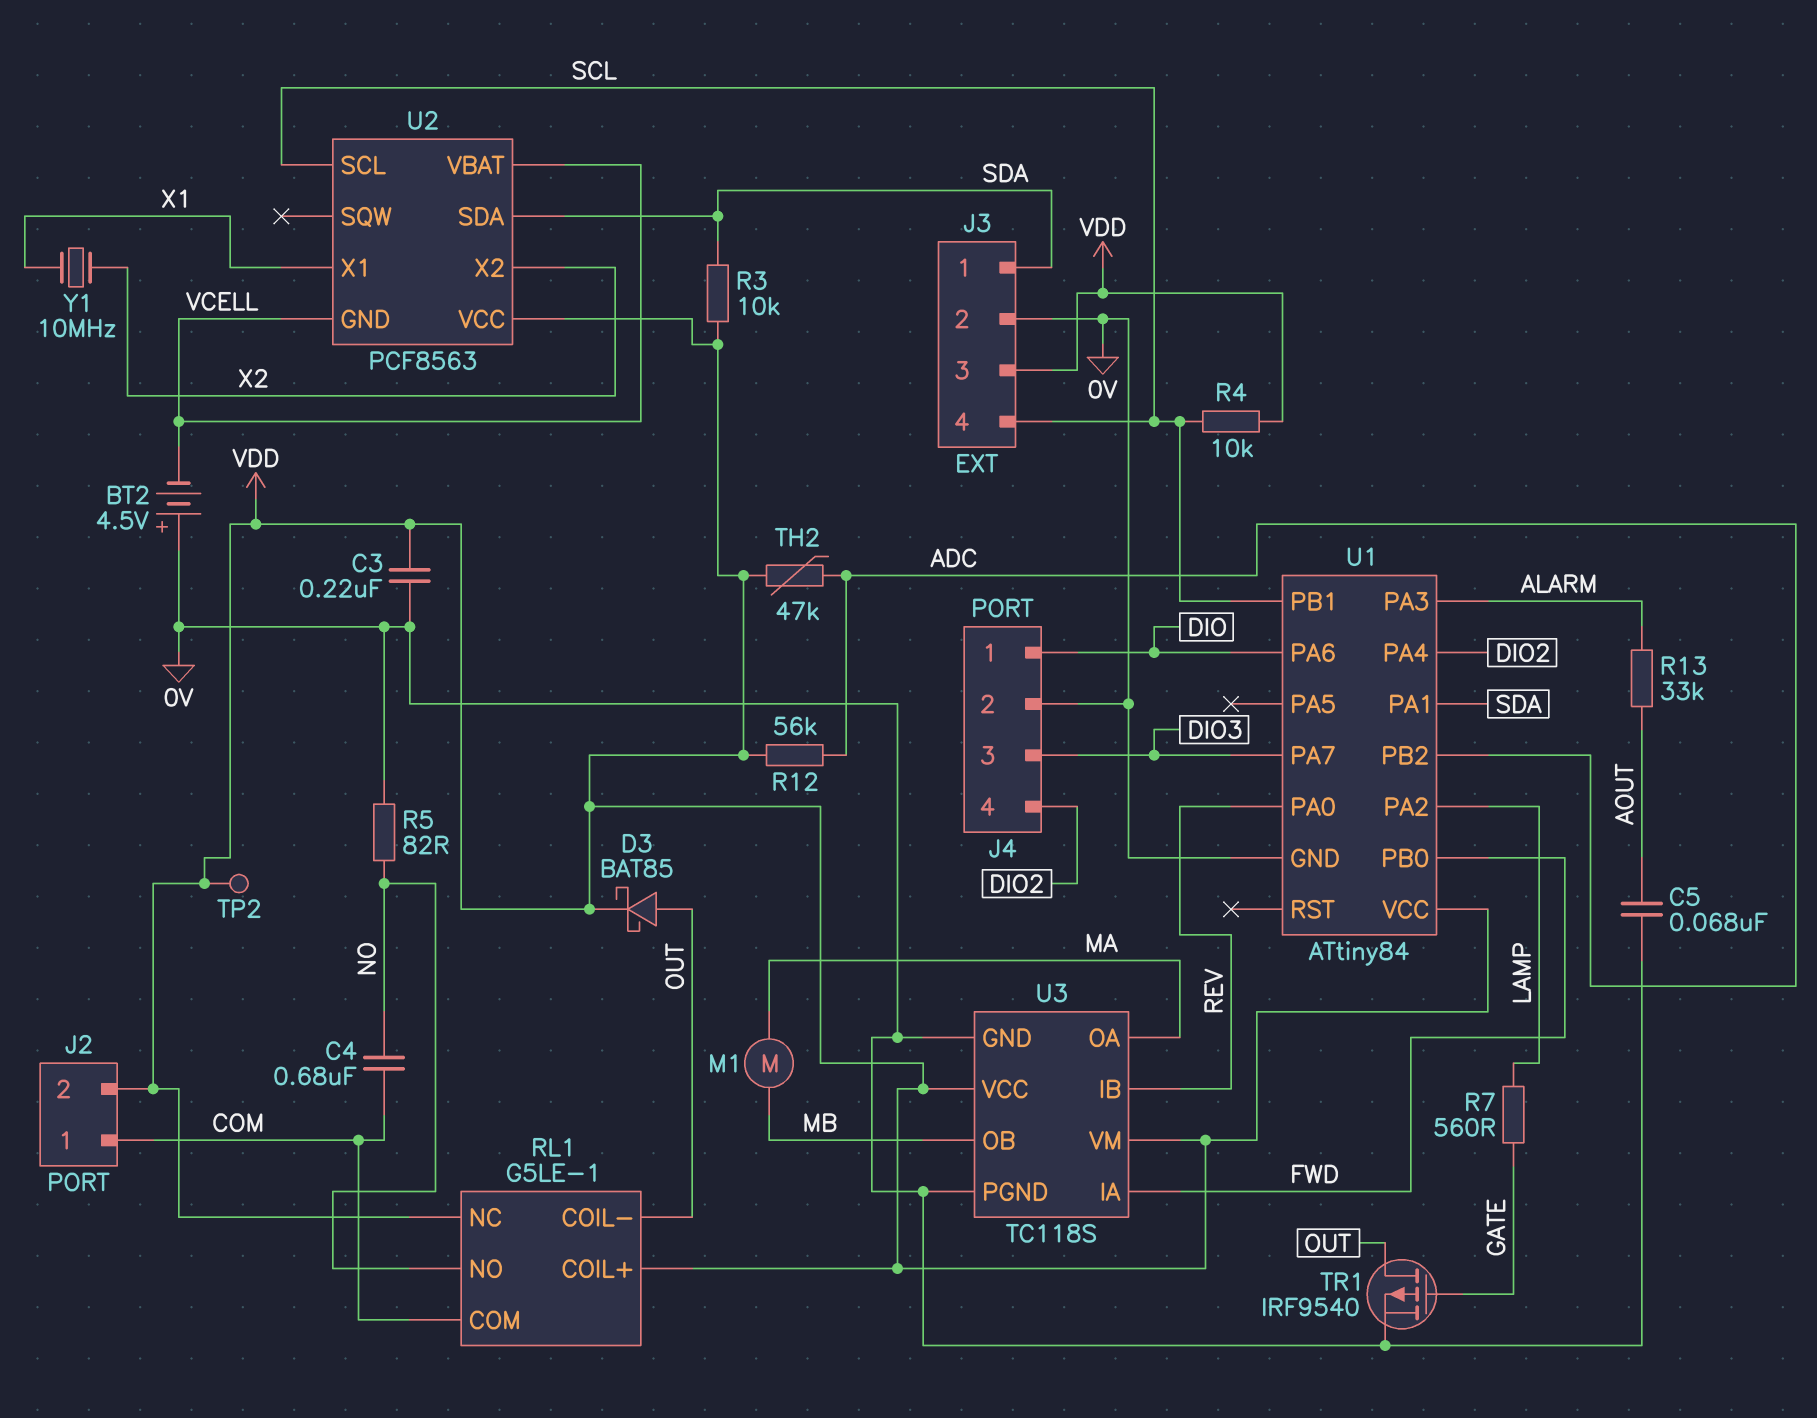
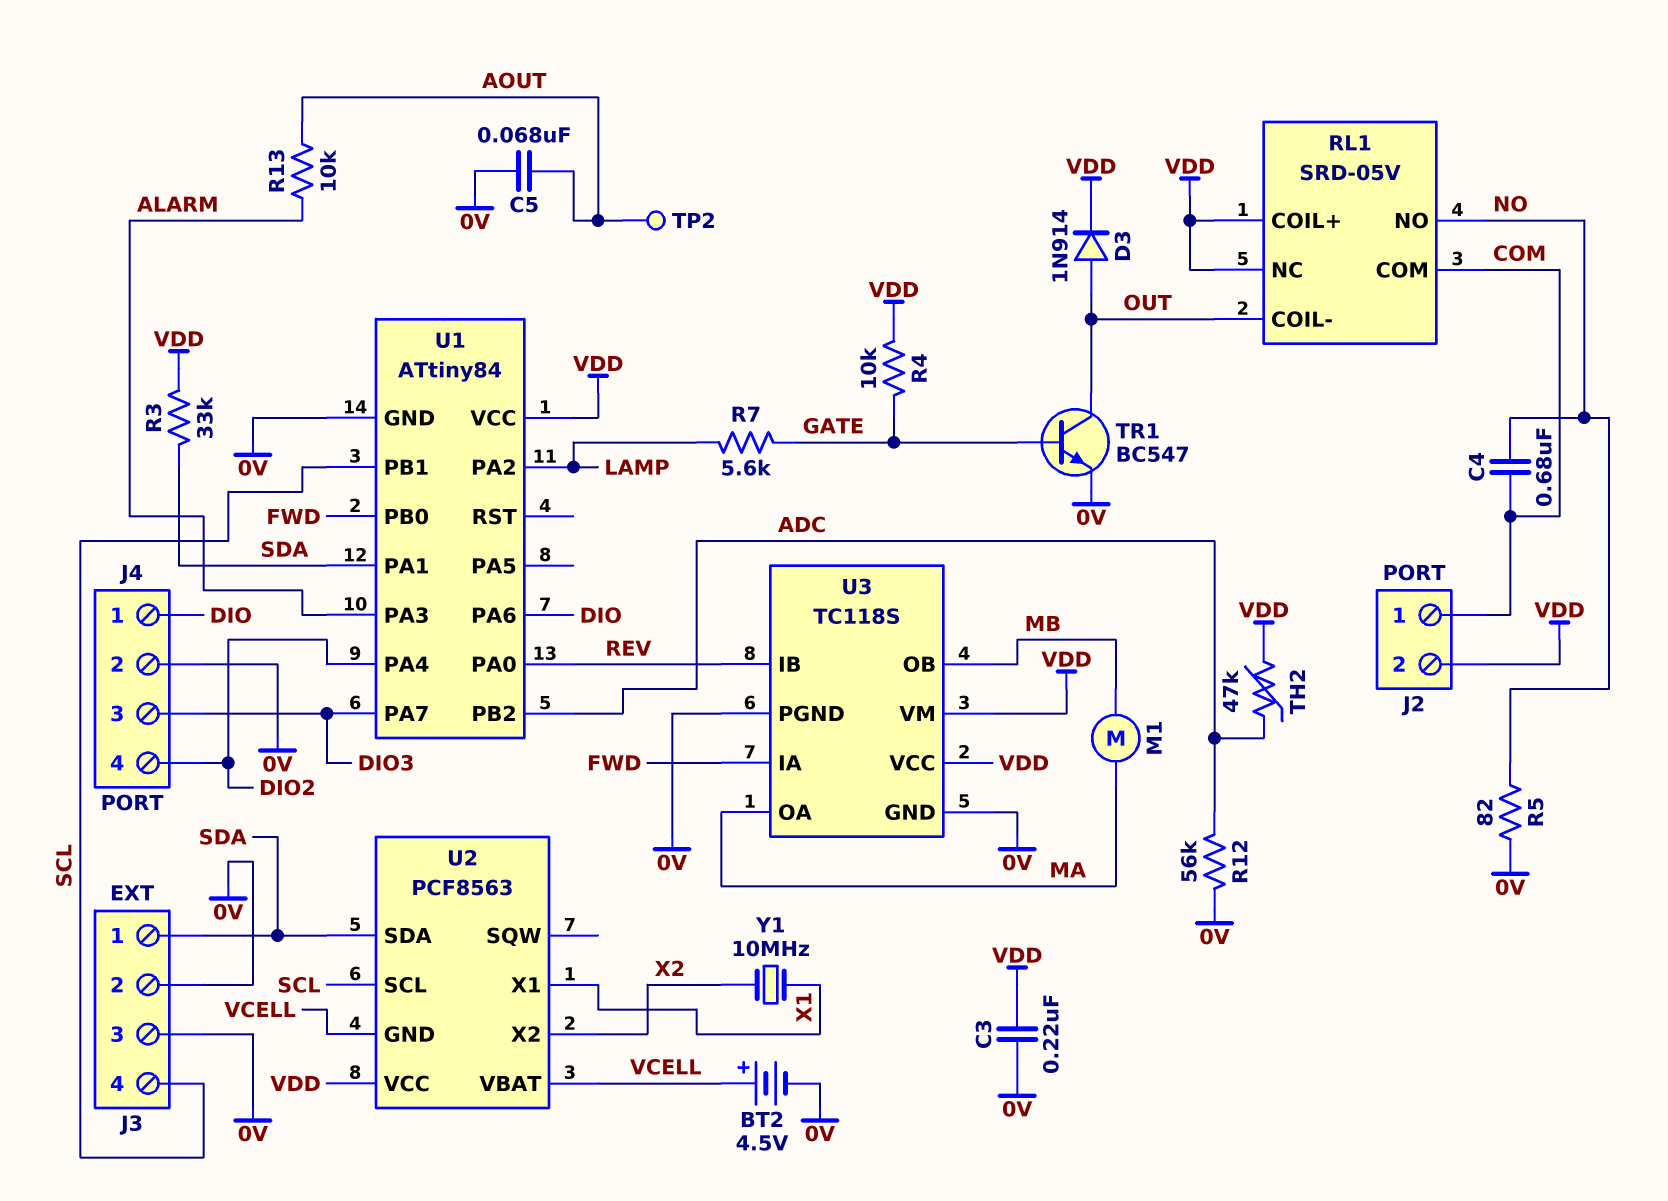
BT2: 4.5V (plus 0V, minus VCELL) -> 4.5V (plus VCELL, minus 0V)
D3: schottky BAT85 (A OUT, K VDD) -> diode 1N914 (A OUT, K VDD)
J3 pin 3: VDD -> 0V
R3: 10k (SDA, VDD) -> 33k (SDA, VDD)
R4: 10k (SCL, VDD) -> 10k (GATE, VDD)
R7: 560 (GATE, LAMP) -> 5.6k (GATE, LAMP)
R12: 56k (ADC, VDD) -> 56k (0V, ADC)
R13: 33k (ALARM, AOUT) -> 10k (ALARM, AOUT)
RL1: G5LE-1 -> SRD-05V
TP2: test point (VDD) -> test point (AOUT)
TR1: PMOS IRF9540 (G GATE, D OUT, S 0V) -> NPN BC547 (B GATE, C OUT, E 0V)

